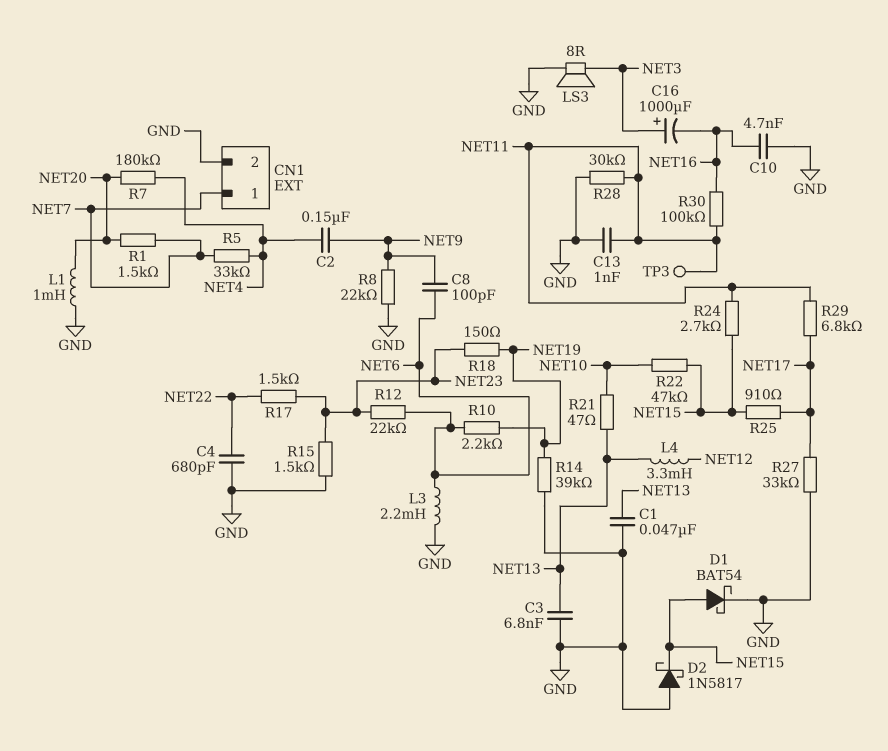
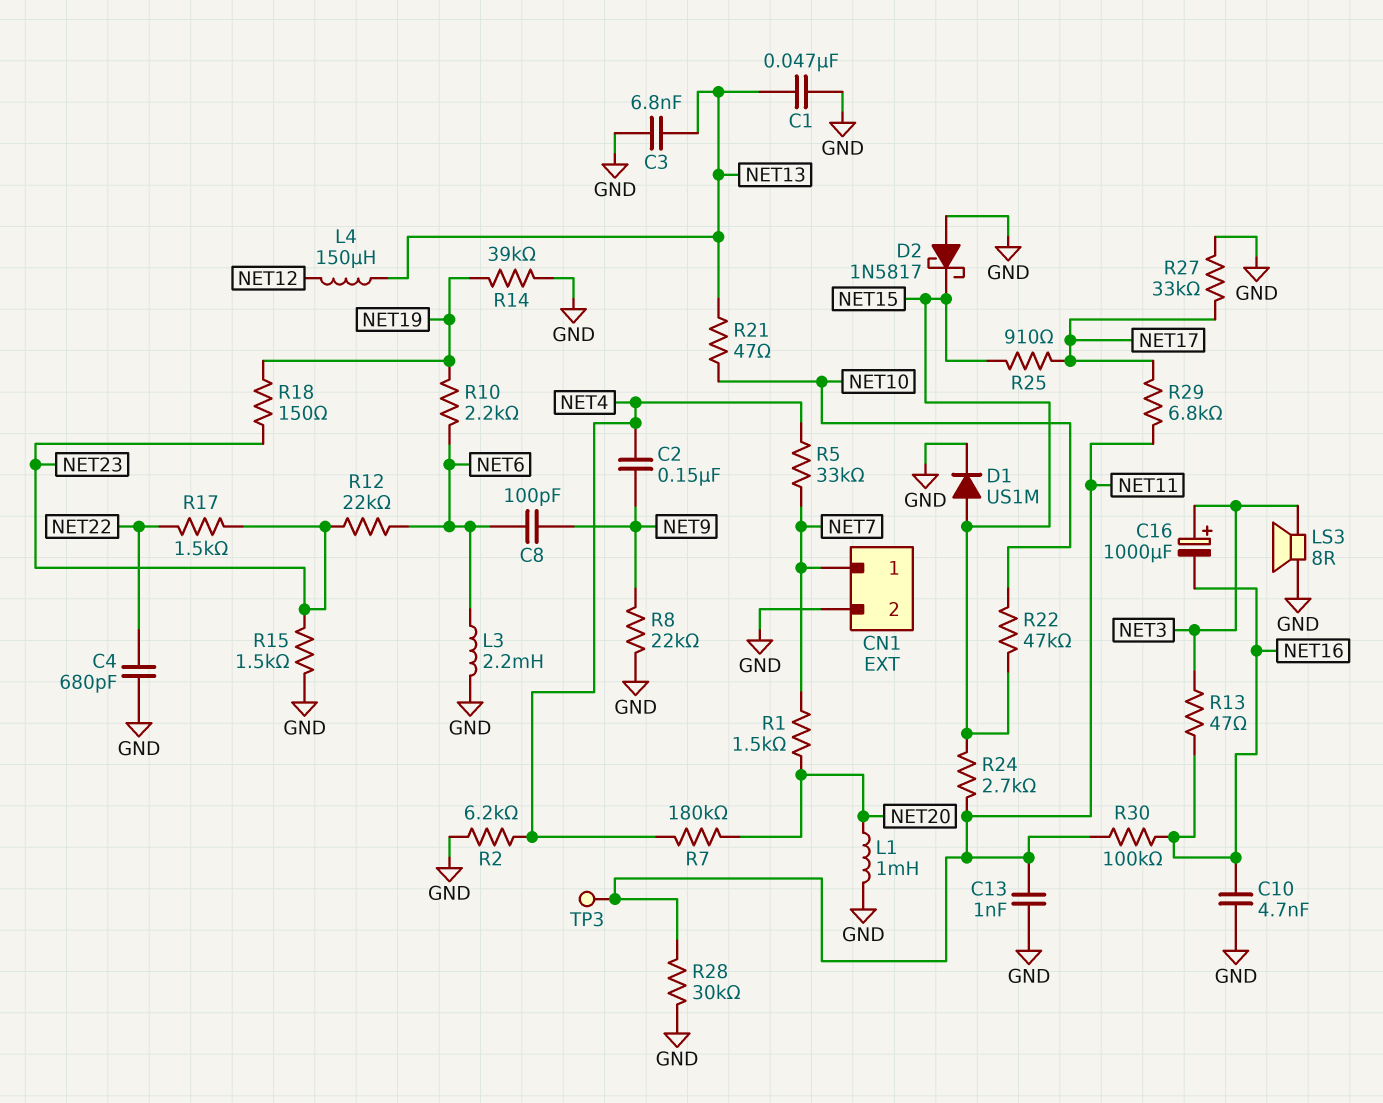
D1: schottky BAT54 (A NET15, K GND) -> diode US1M (A NET15, K GND)
L4: 3.3mH (NET12, NET13) -> 150uH (NET12, NET13)
R2: none -> 6.2k (GND, NET4)
R13: none -> 47 (NET3, NET16)

